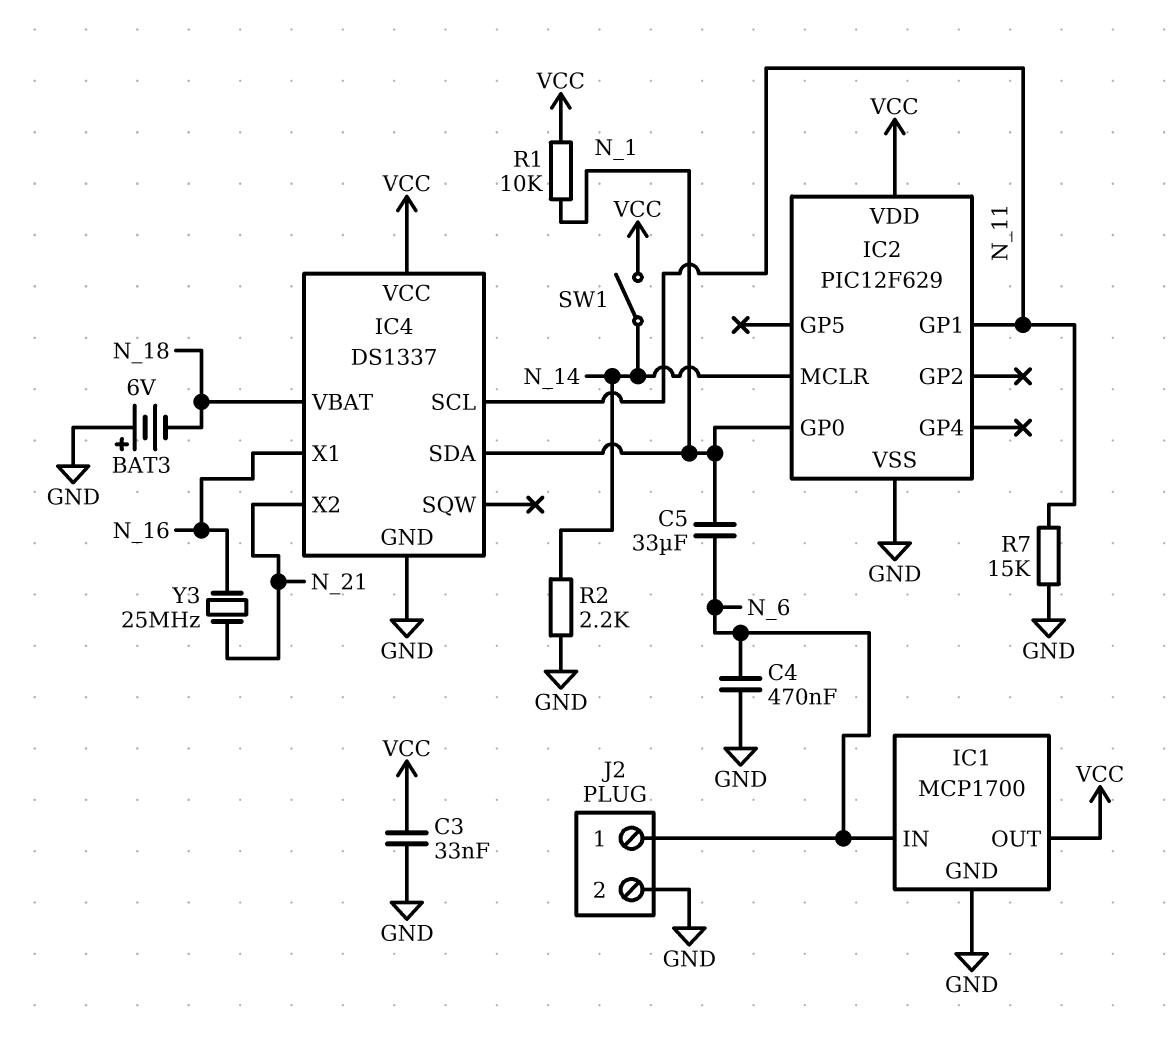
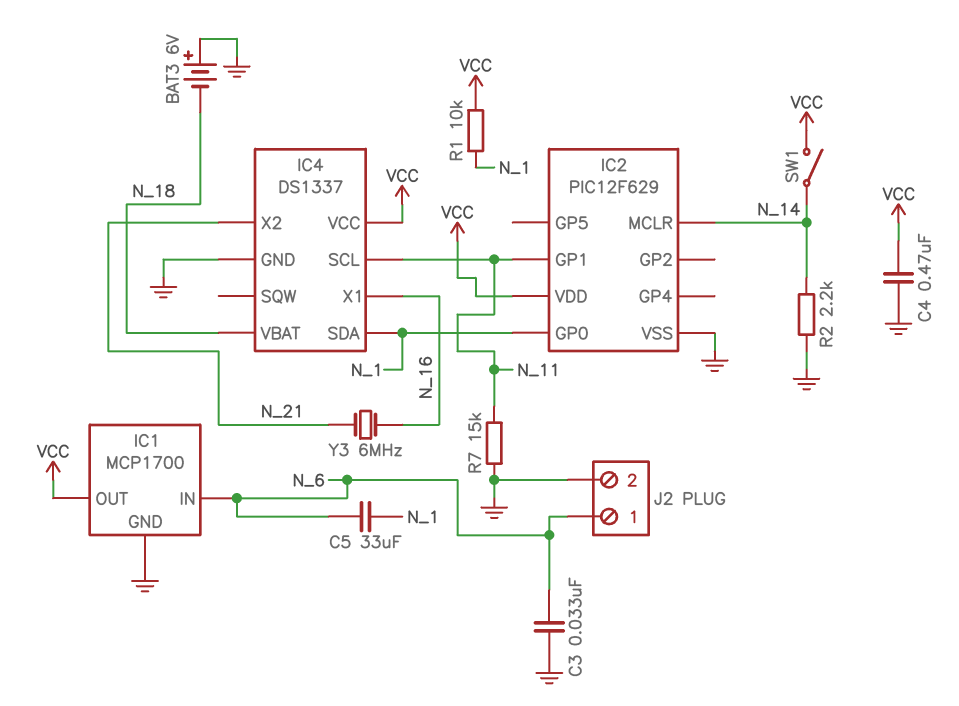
C3: 33nF (GND, VCC) -> 33nF (GND, N_6)
C4: 470nF (GND, N_6) -> 470nF (GND, VCC)
Y3: 25MHz (N_16, N_21) -> 6MHz (N_16, N_21)

